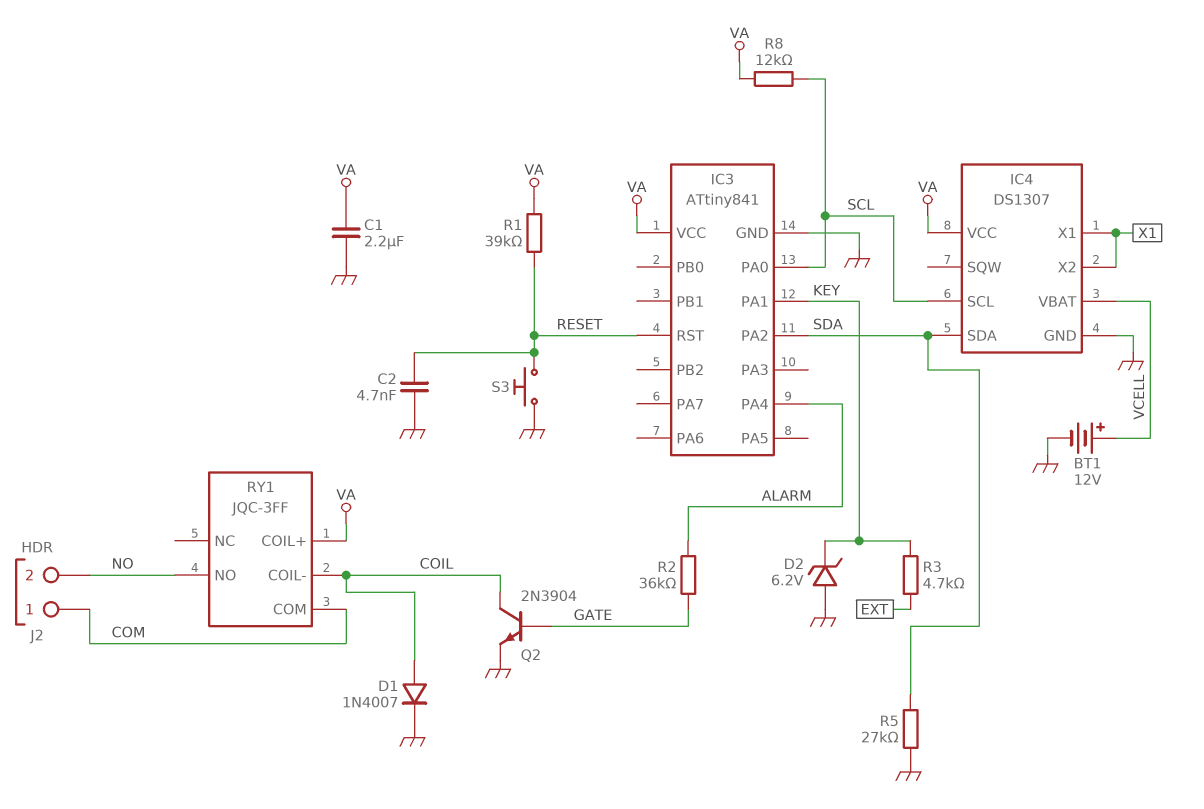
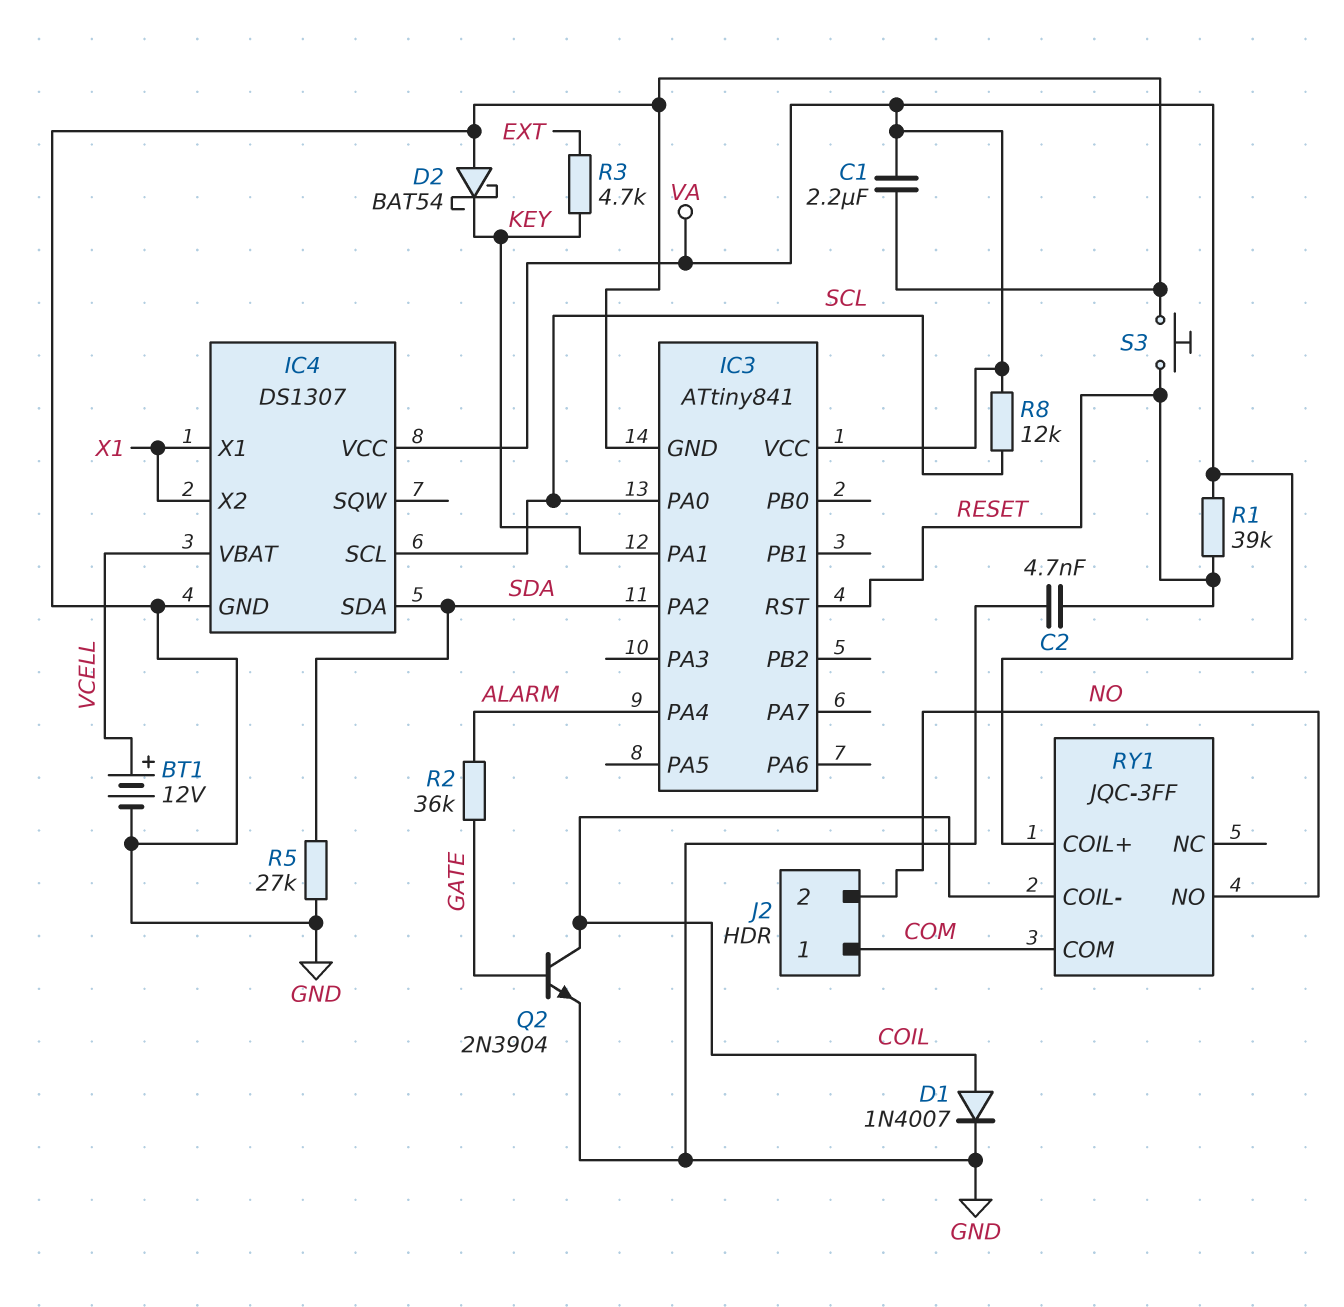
D2: zener 6.2V (A GND, K KEY) -> schottky BAT54 (A GND, K KEY)

